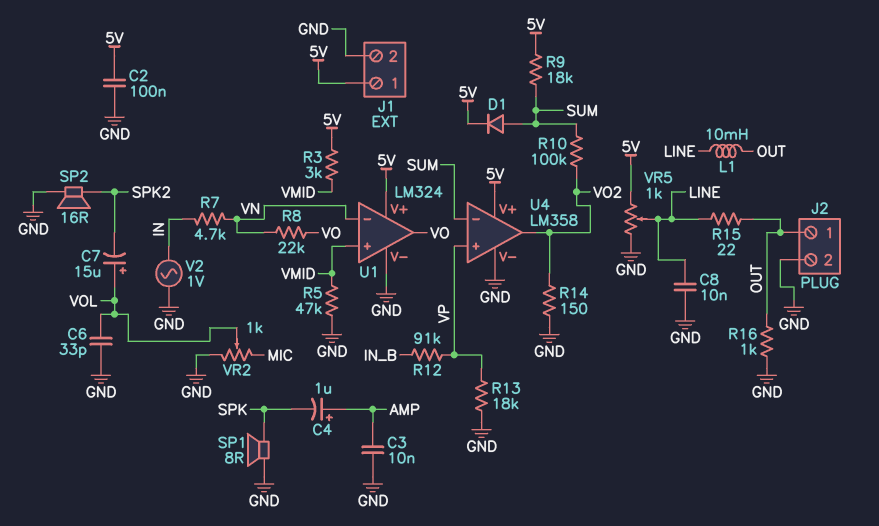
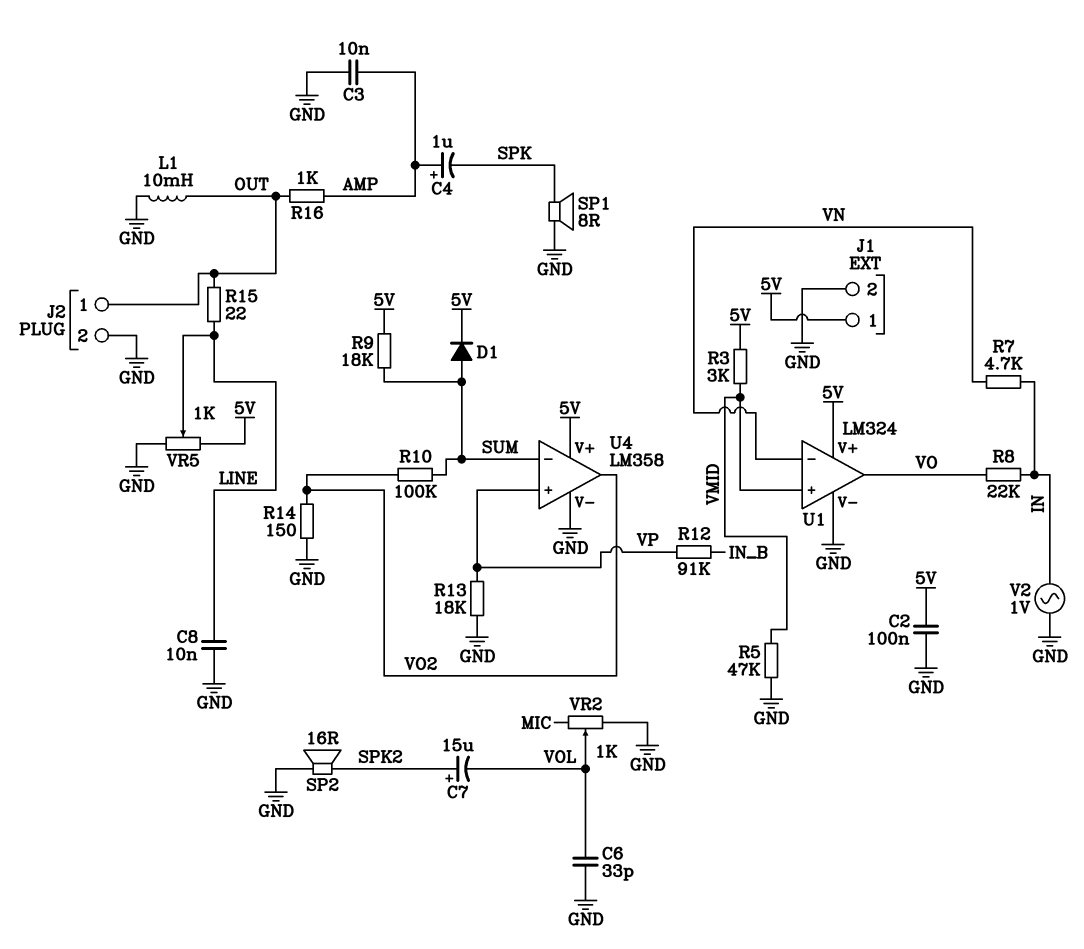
C7: 15uF (plus VOL, minus SPK2) -> 15uF (plus SPK2, minus VOL)
L1: 10mH (LINE, OUT) -> 10mH (GND, OUT)
R8: 22k (VN, VO) -> 22k (IN, VO)
R16: 1k (GND, OUT) -> 1k (AMP, OUT)

